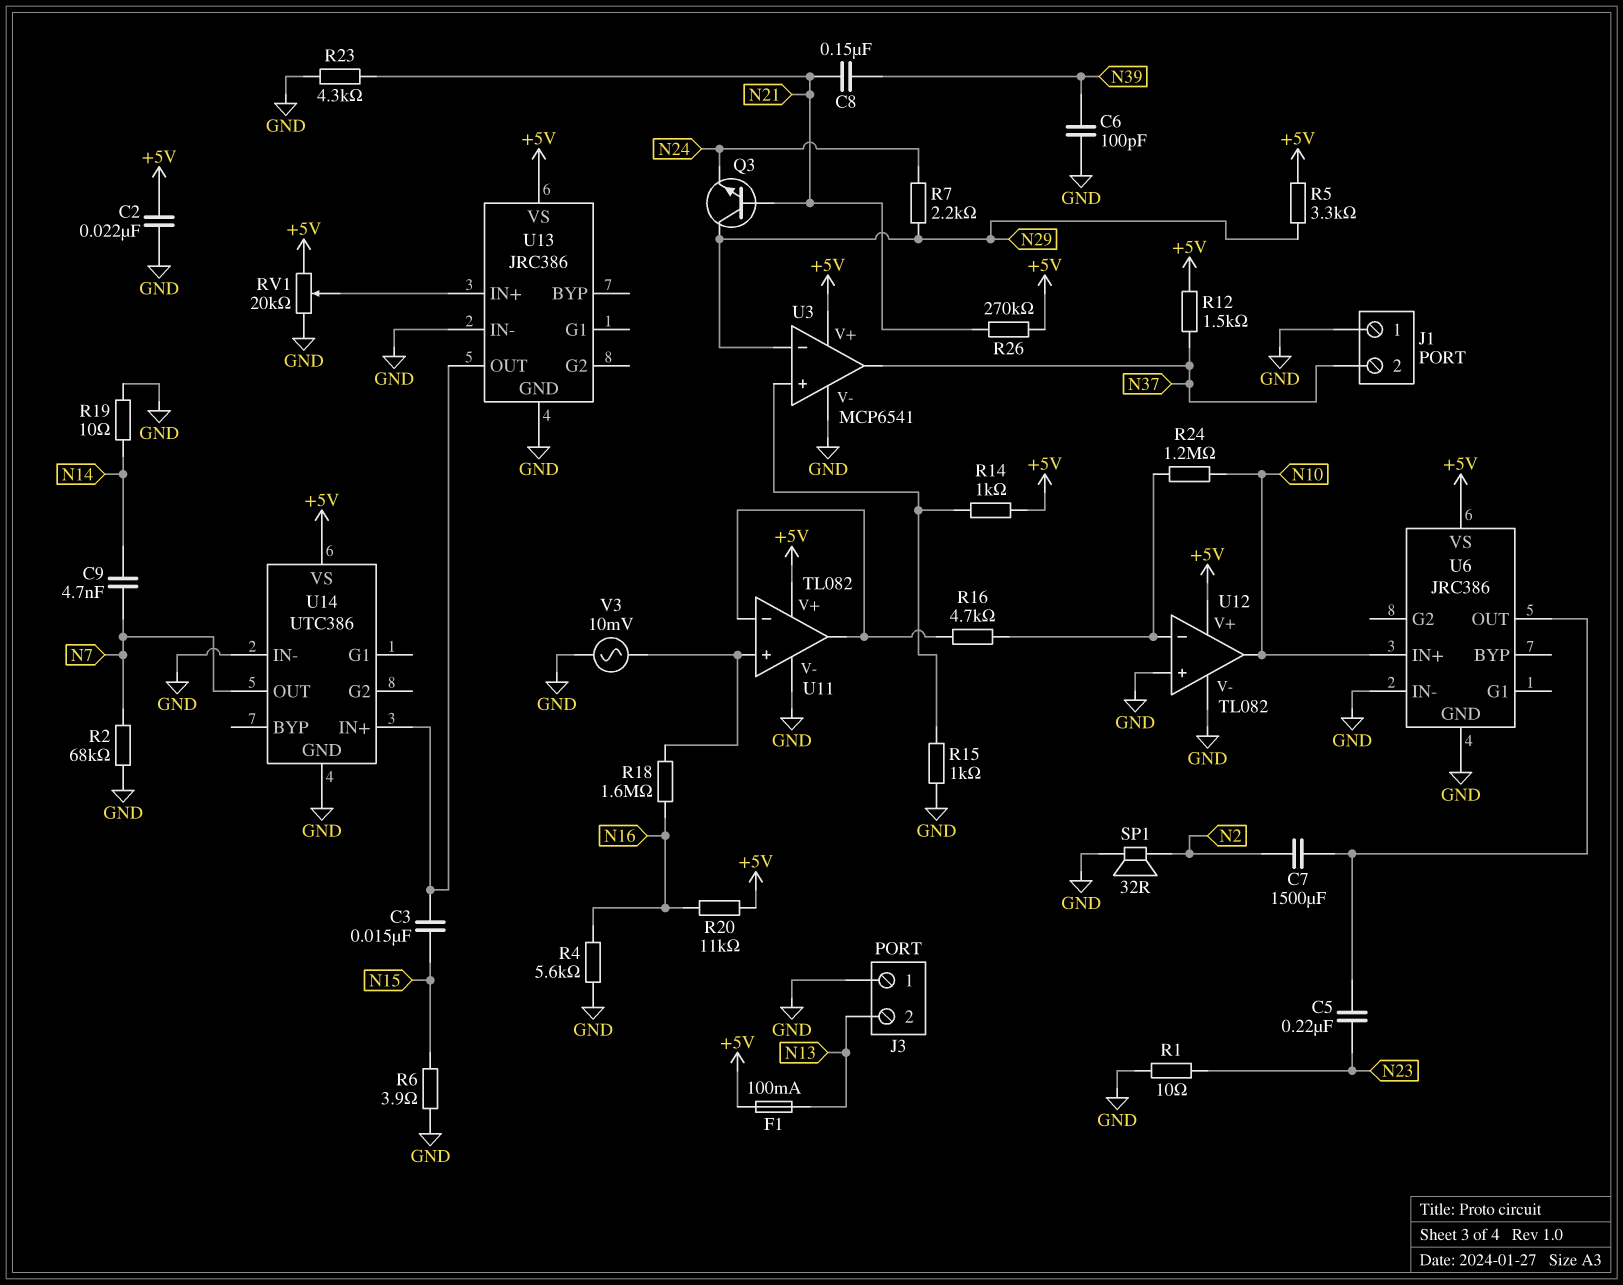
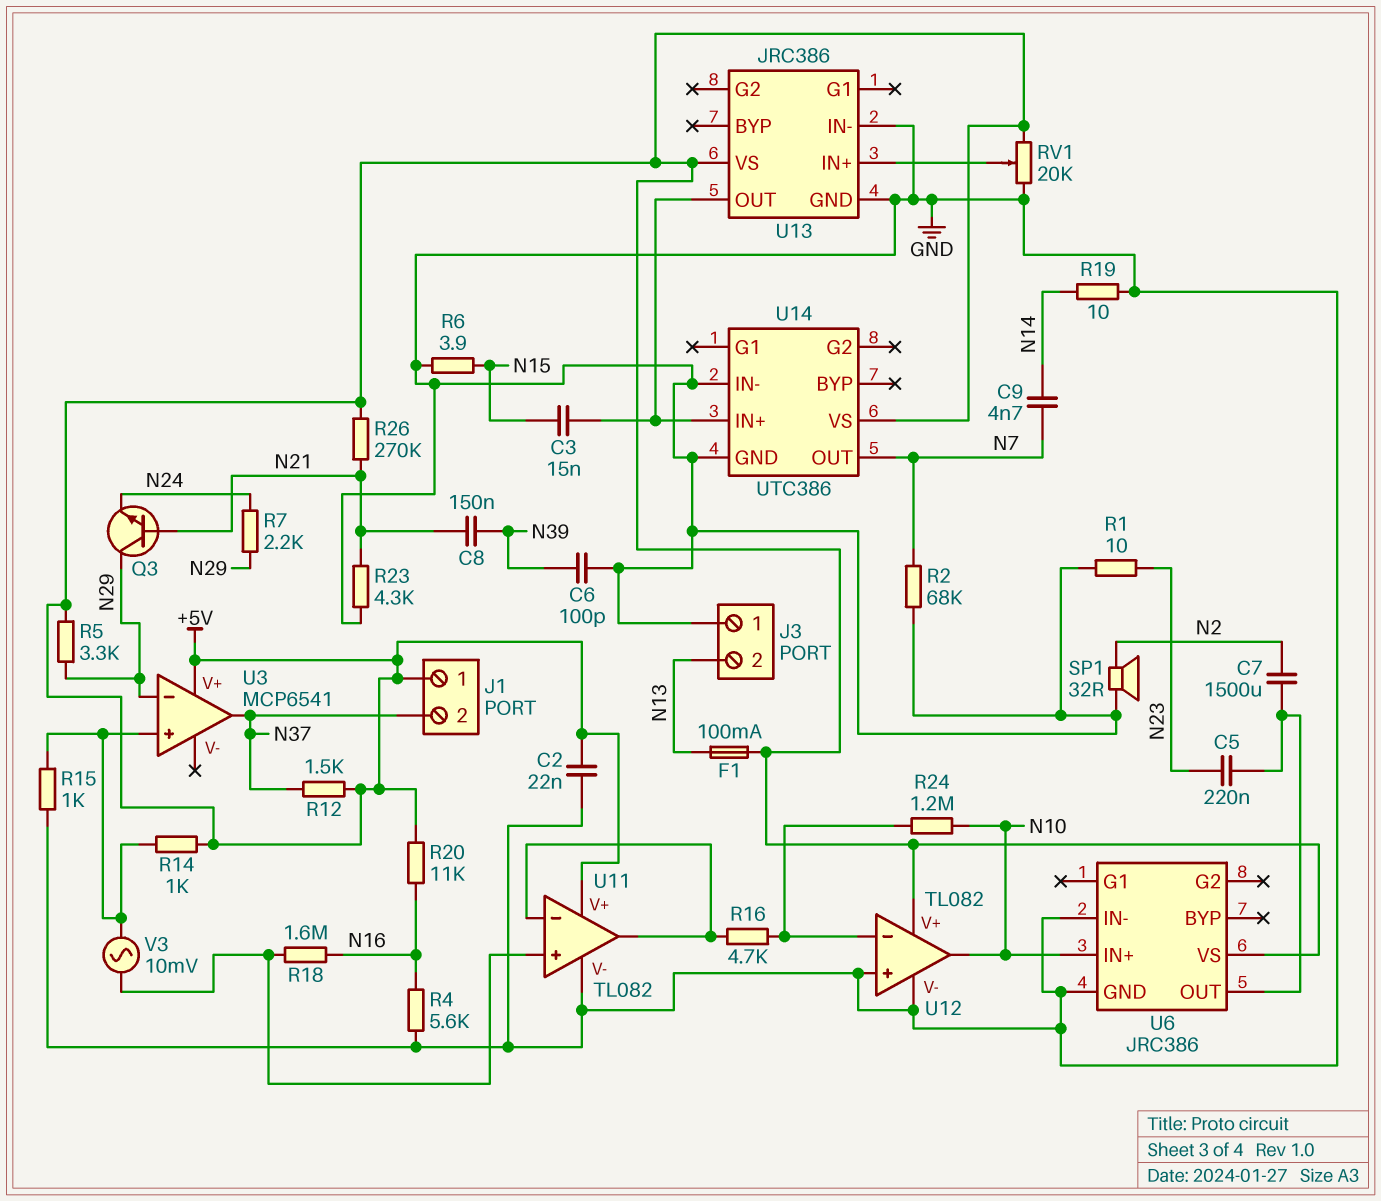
J1 pin 1: GND -> +5V
U3 pin V-: GND -> none
V3: AC 10mV (GND, U11/in+) -> AC 10mV (U3/in+, U11/in+)

